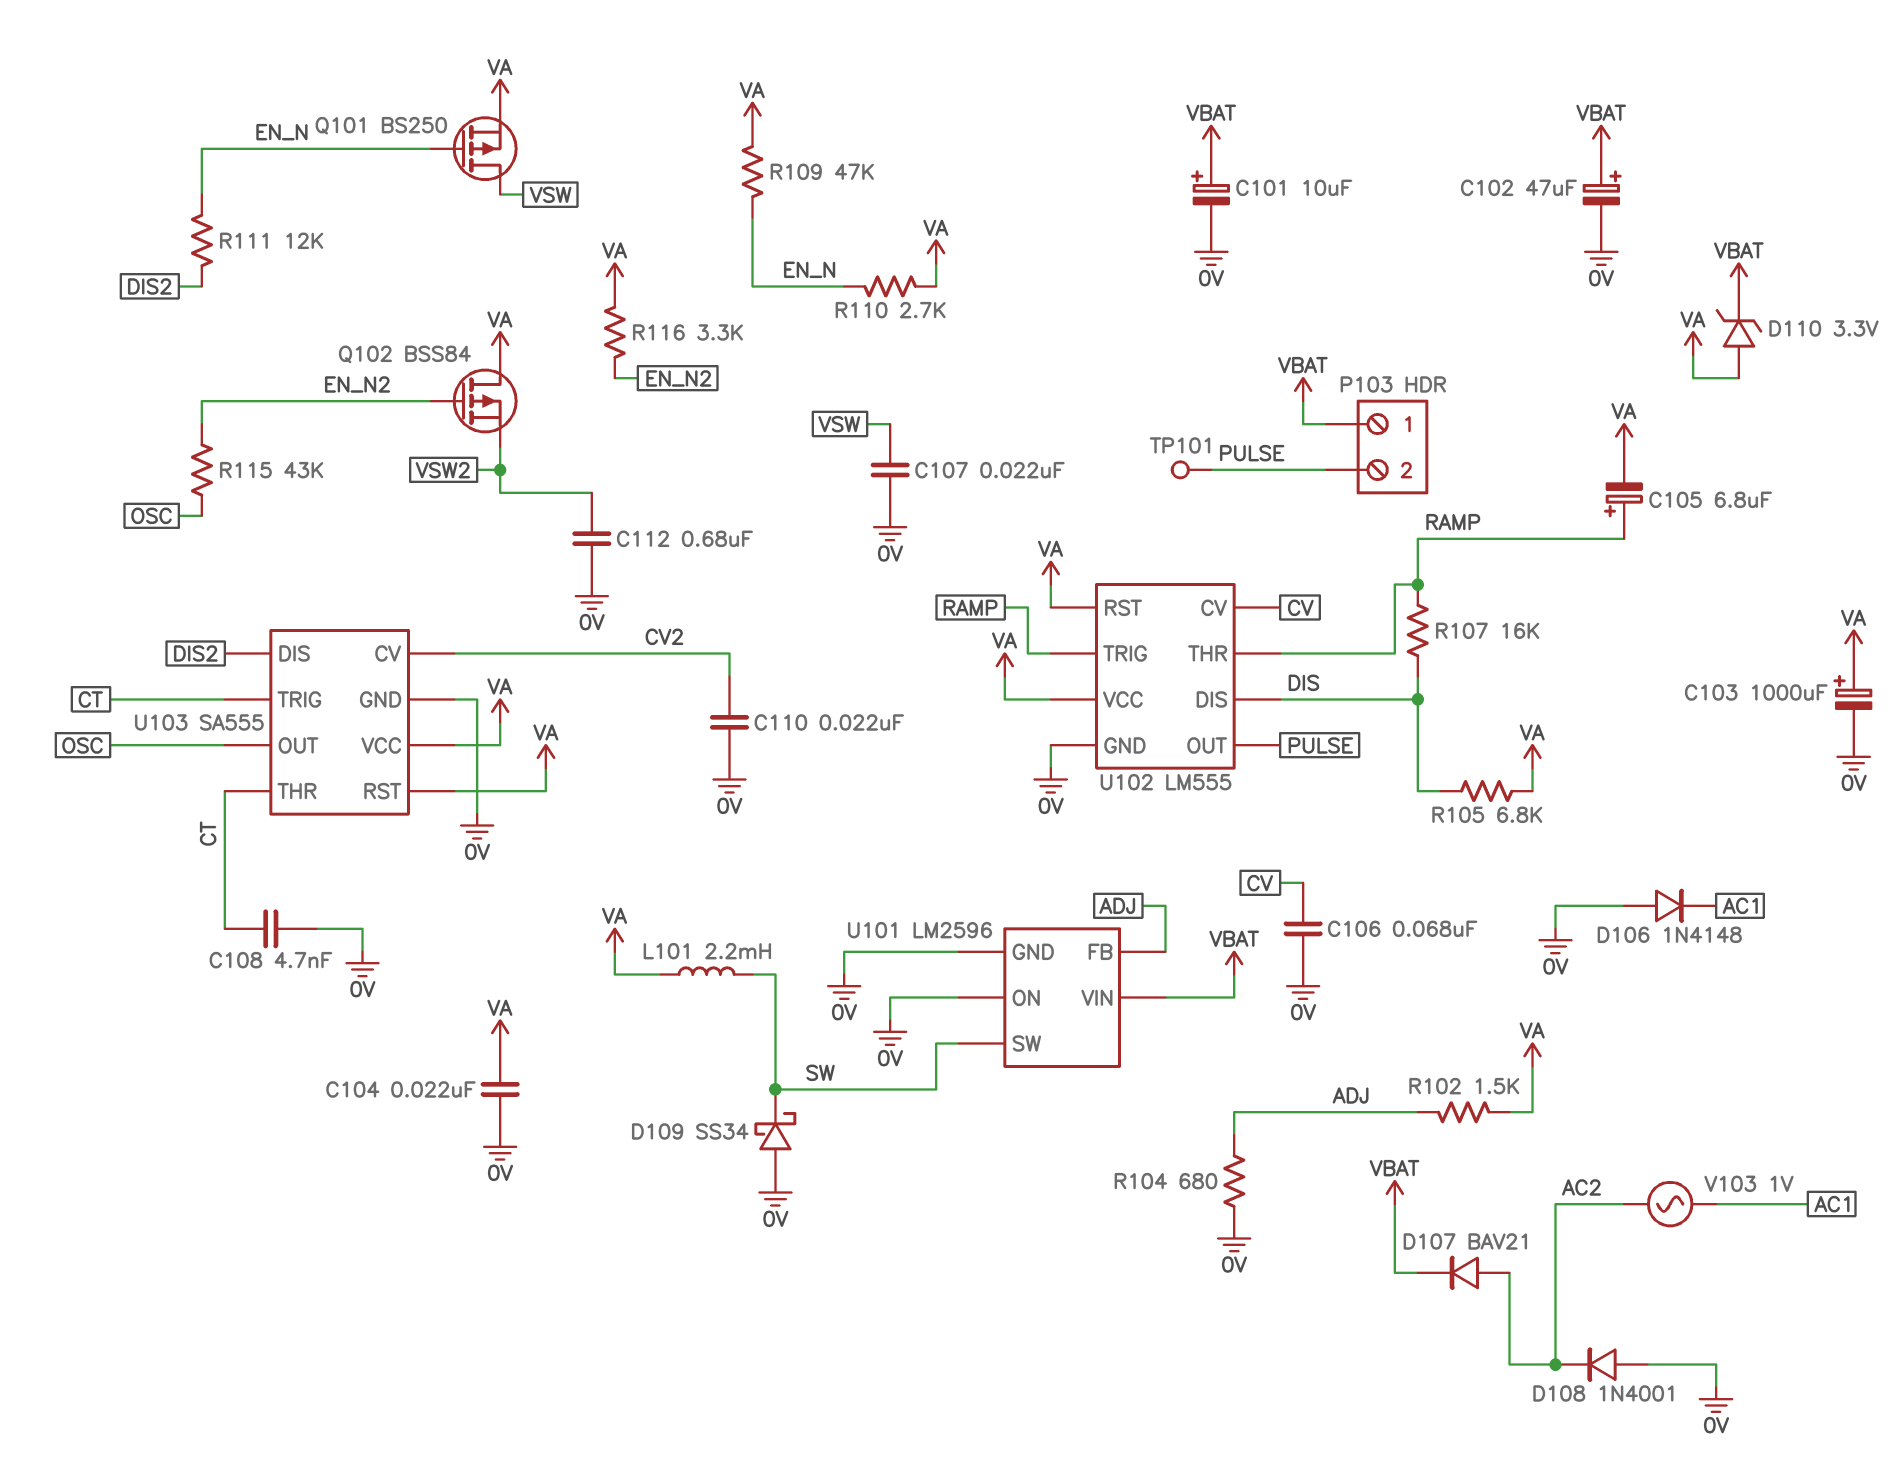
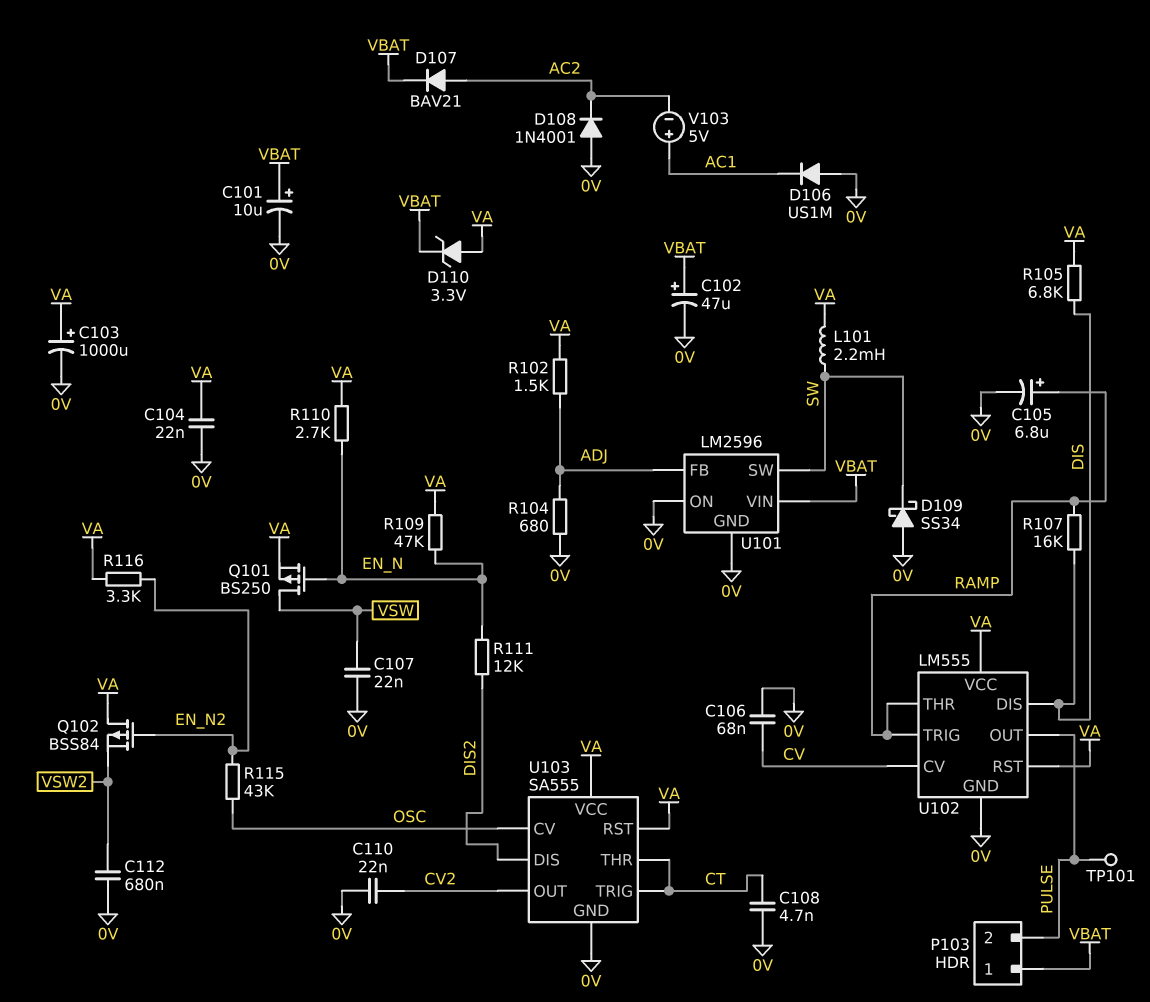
C105: 6.8uF (plus RAMP, minus VA) -> 6.8uF (plus RAMP, minus 0V)
D106: diode 1N4148 (A 0V, K AC1) -> diode US1M (A 0V, K AC1)
U103 pin CV: CV2 -> OSC
U103 pin OUT: OSC -> CV2
V103: AC 1V (AC1, AC2) -> 5V (plus AC1, minus AC2)

